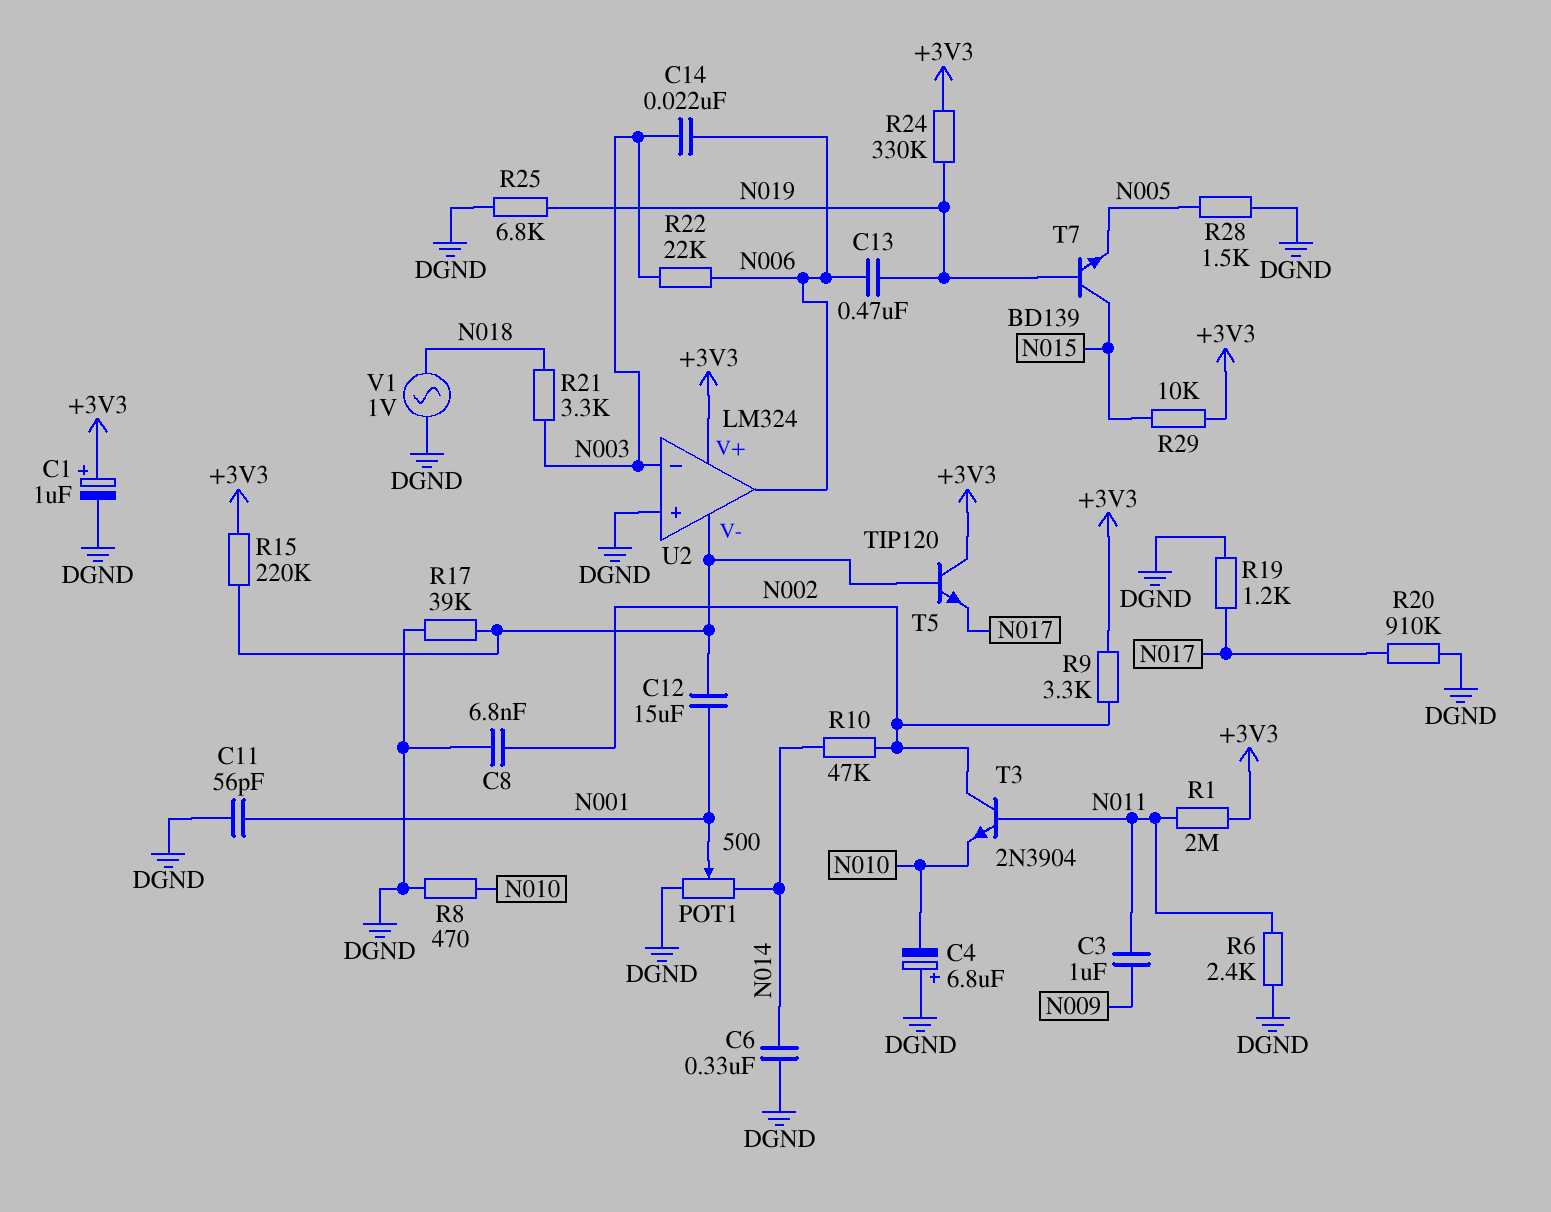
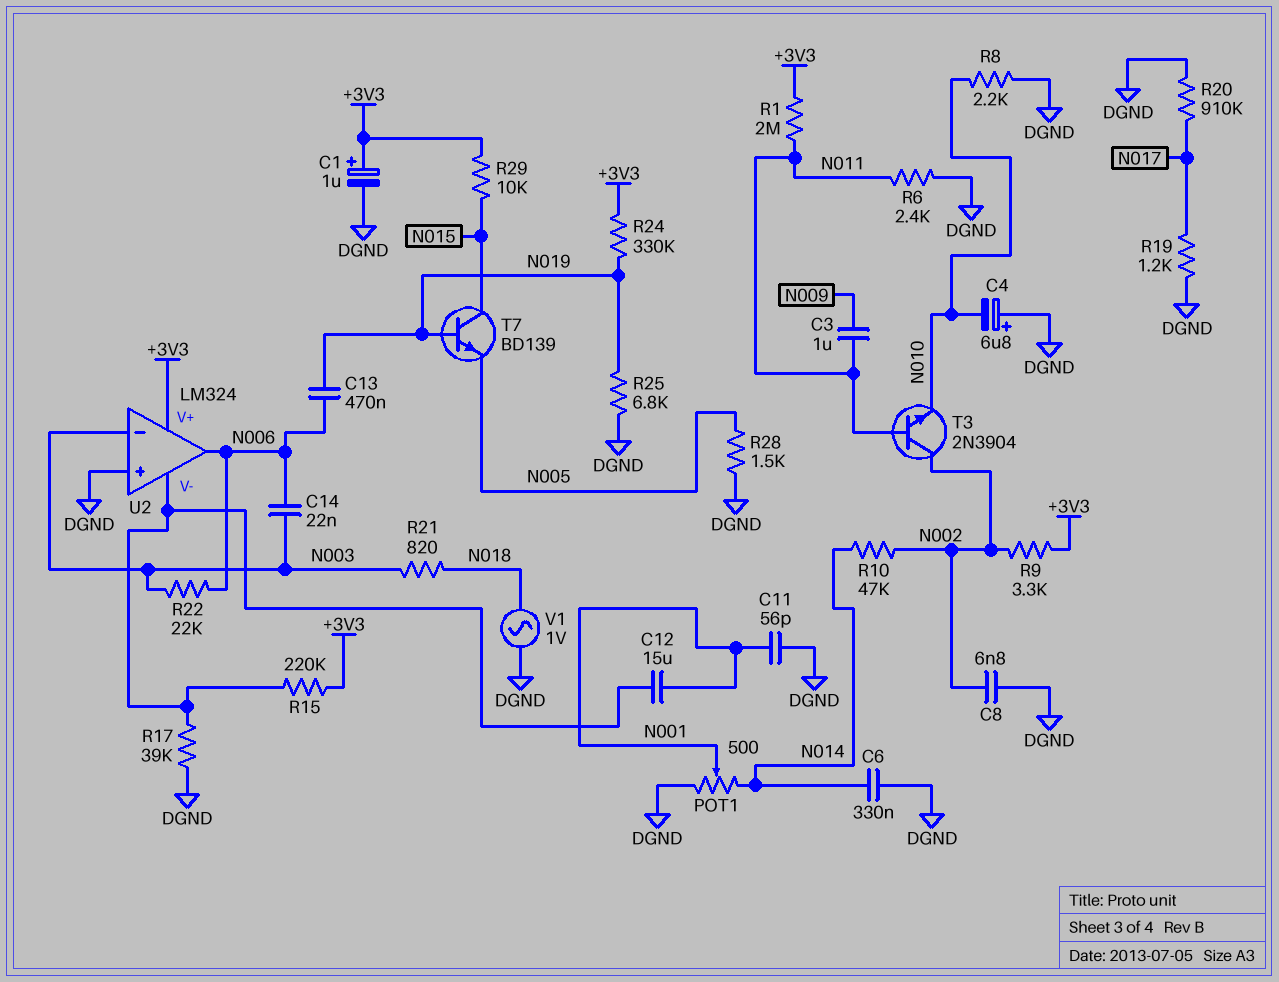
R8: 470 (DGND, N010) -> 2.2k (DGND, N010)
R21: 3.3k (N003, N018) -> 820 (N003, N018)
T5: NPN TIP120 (B U2/V-, C +3V3, E N017) -> none

